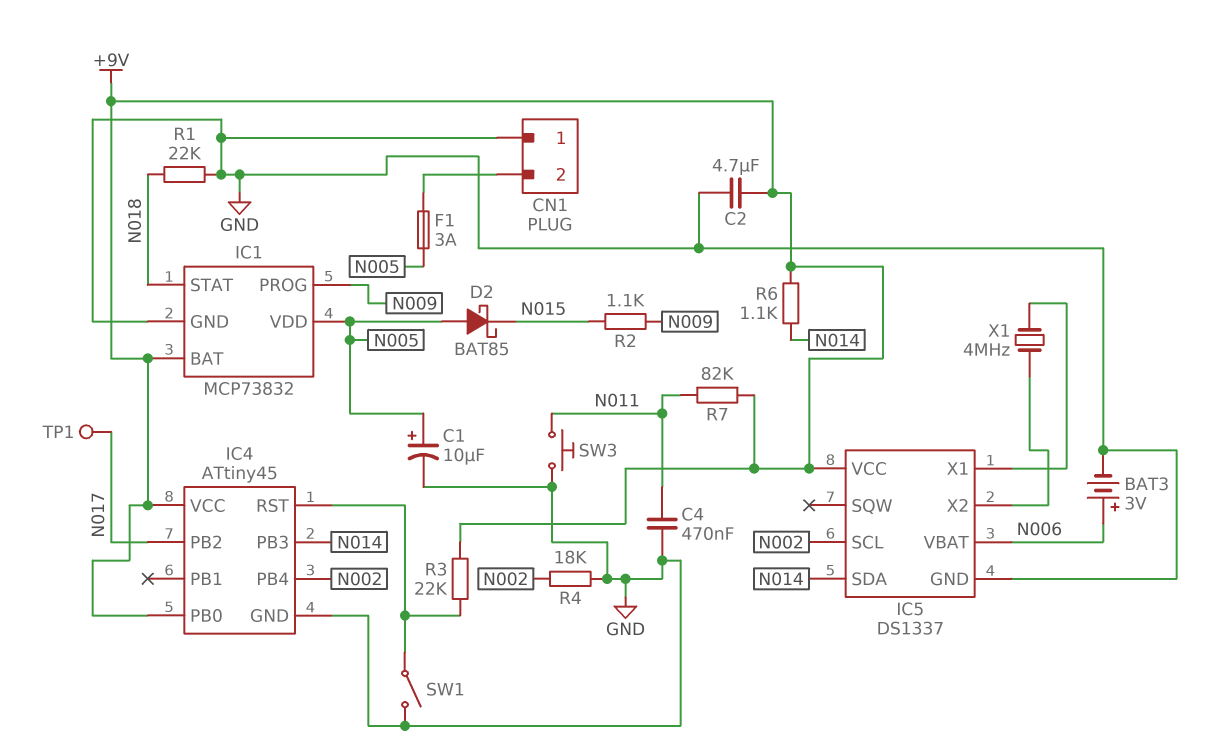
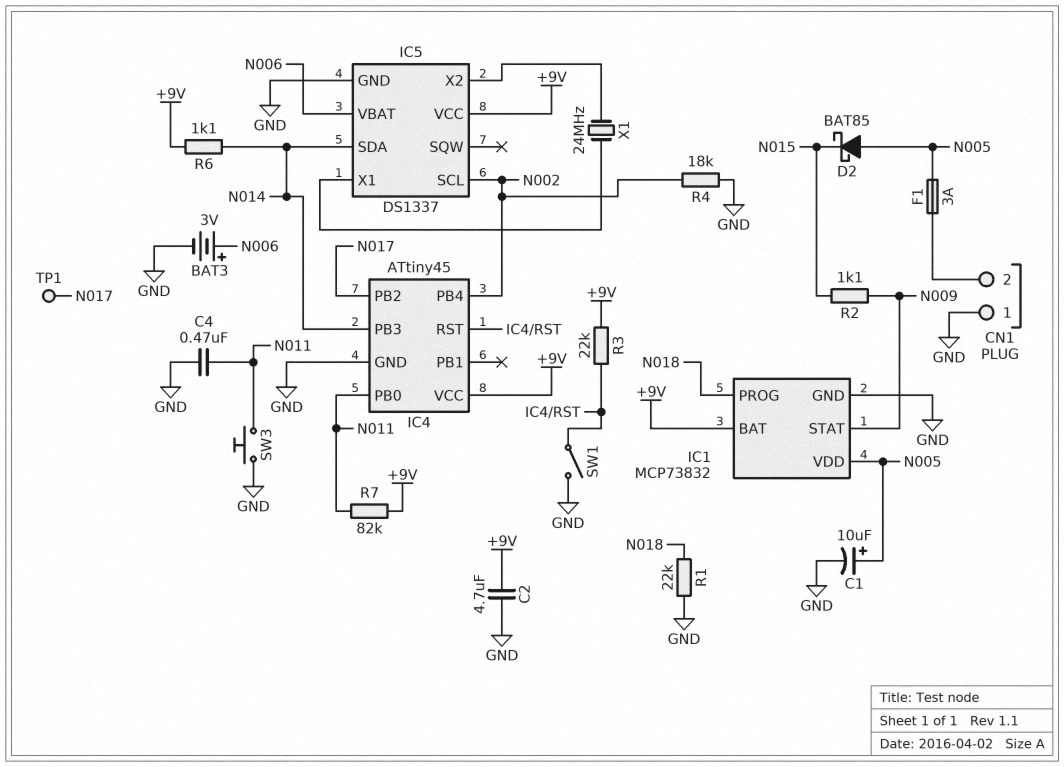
IC1 pin PROG: N009 -> N018
IC1 pin STAT: N018 -> N009
IC4 pin PB0: +9V -> N011
X1: 4MHz (IC5/X1, IC5/X2) -> 24MHz (IC5/X1, IC5/X2)

